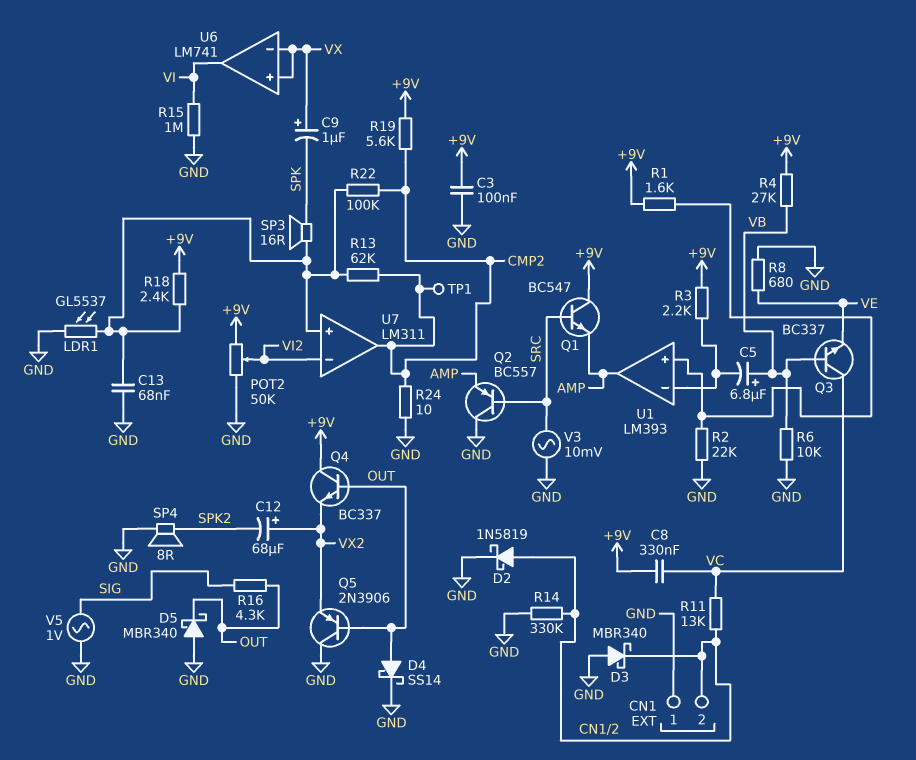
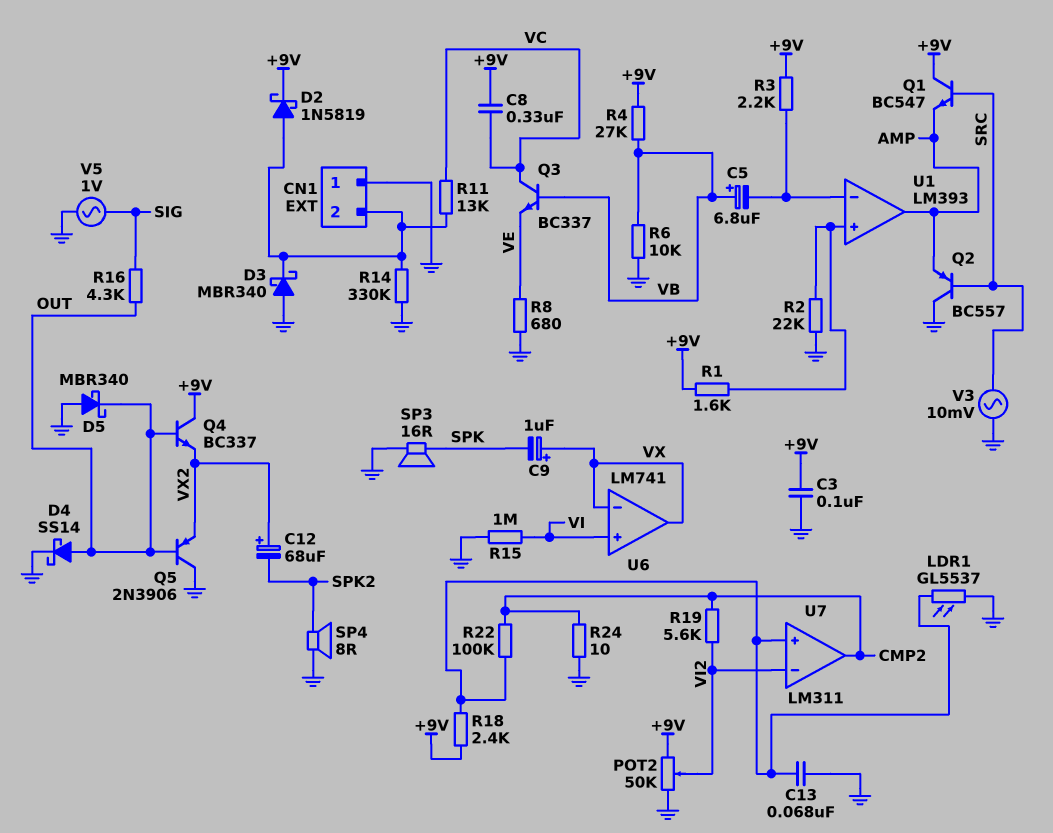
D2: schottky 1N5819 (A CN1/2, K GND) -> schottky 1N5819 (A CN1/2, K +9V)
R13: 62k (CMP2, U7/in+) -> none
R19: 5.6k (+9V, CMP2) -> 5.6k (CMP2, VI2)
SP3: speaker 16R (SPK, U7/in+) -> speaker 16R (GND, SPK)
TP1: test point (CMP2) -> none
U6 pin in+: VX -> VI
U6 pin out: VI -> VX

